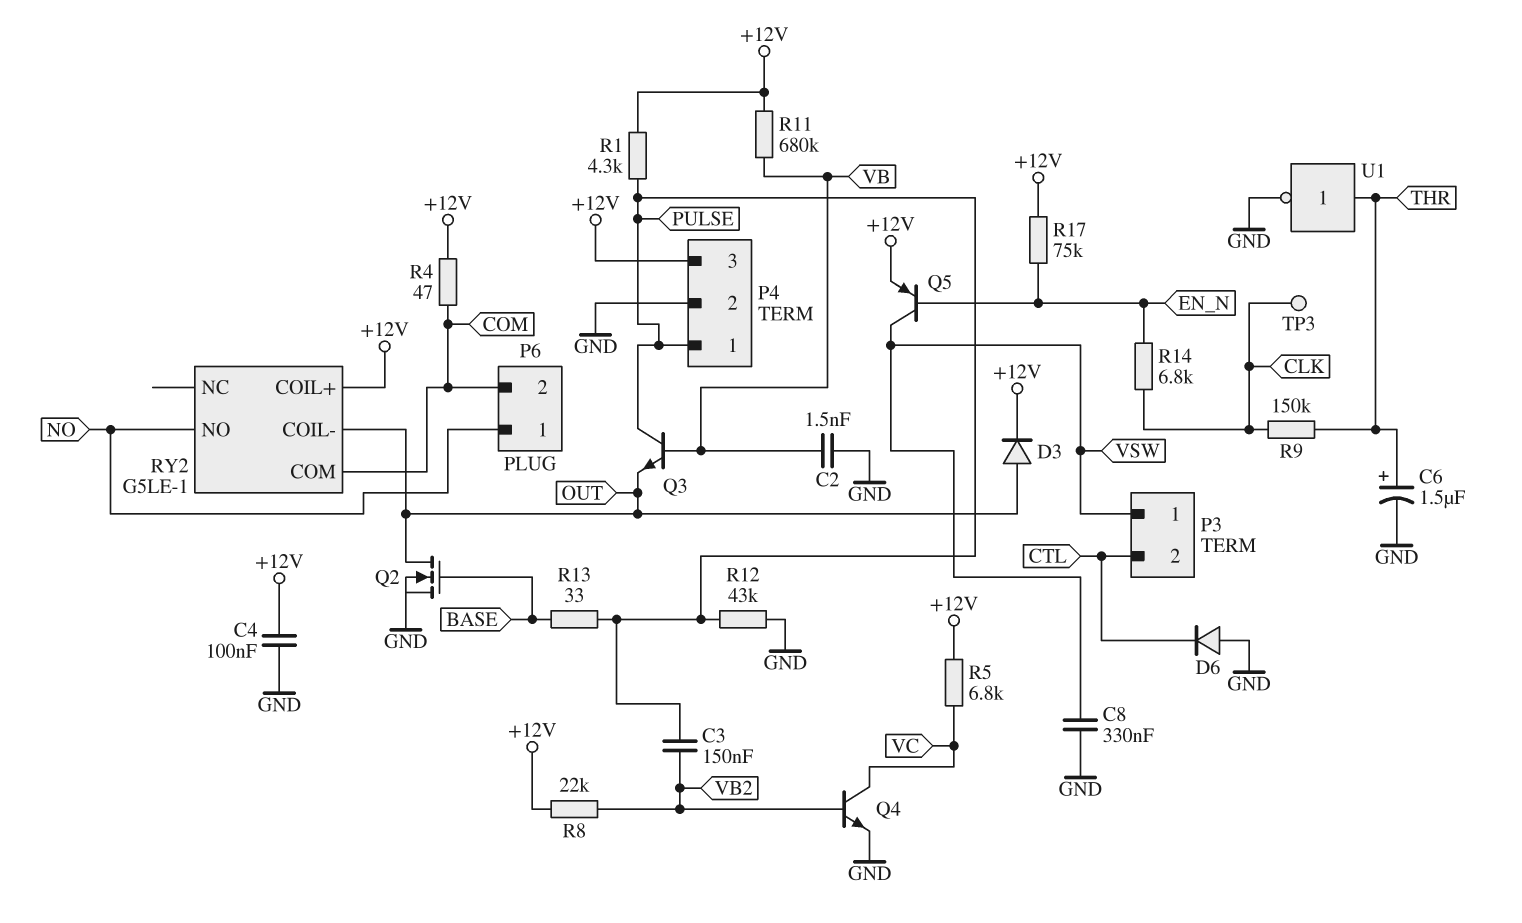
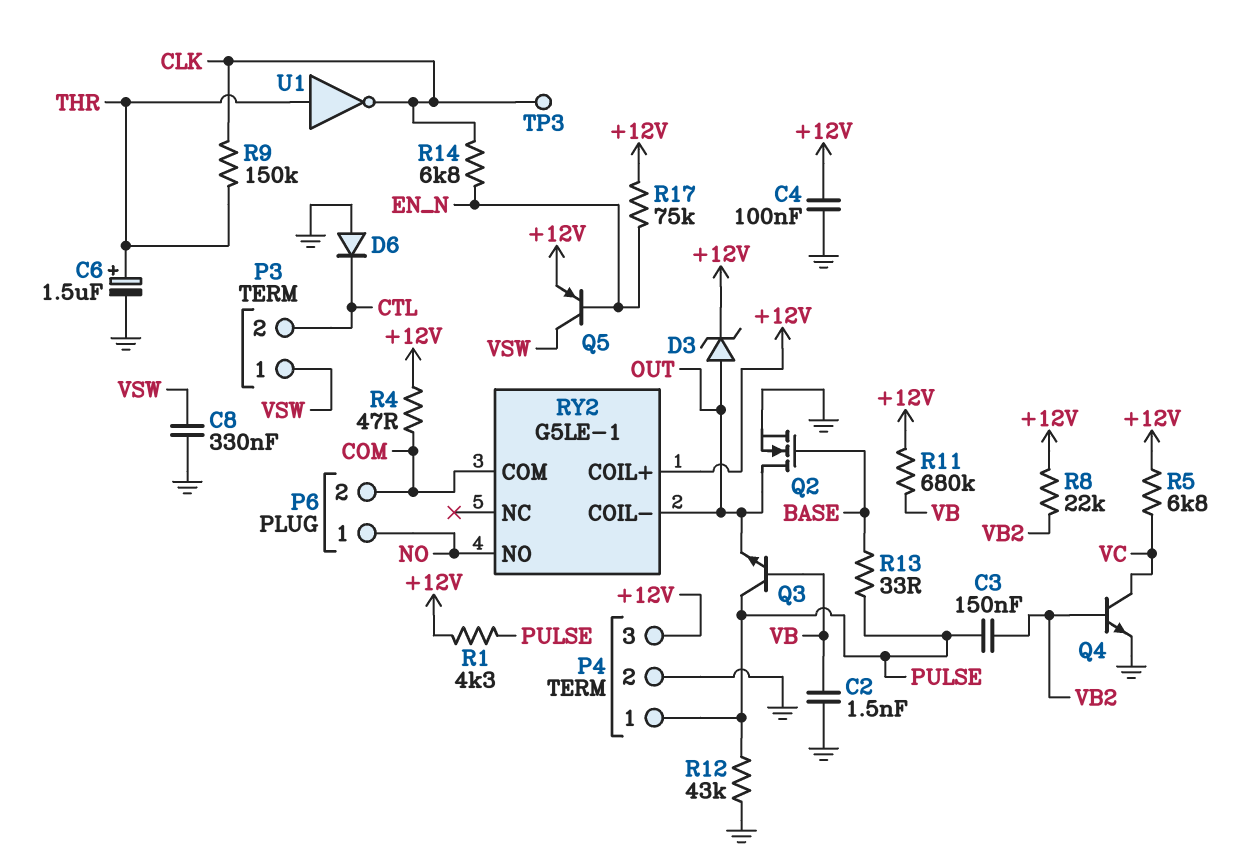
D3: diode (A OUT, K +12V) -> zener (A OUT, K +12V)
U1: NOT (in THR, out GND) -> NOT (in THR, out CLK)

